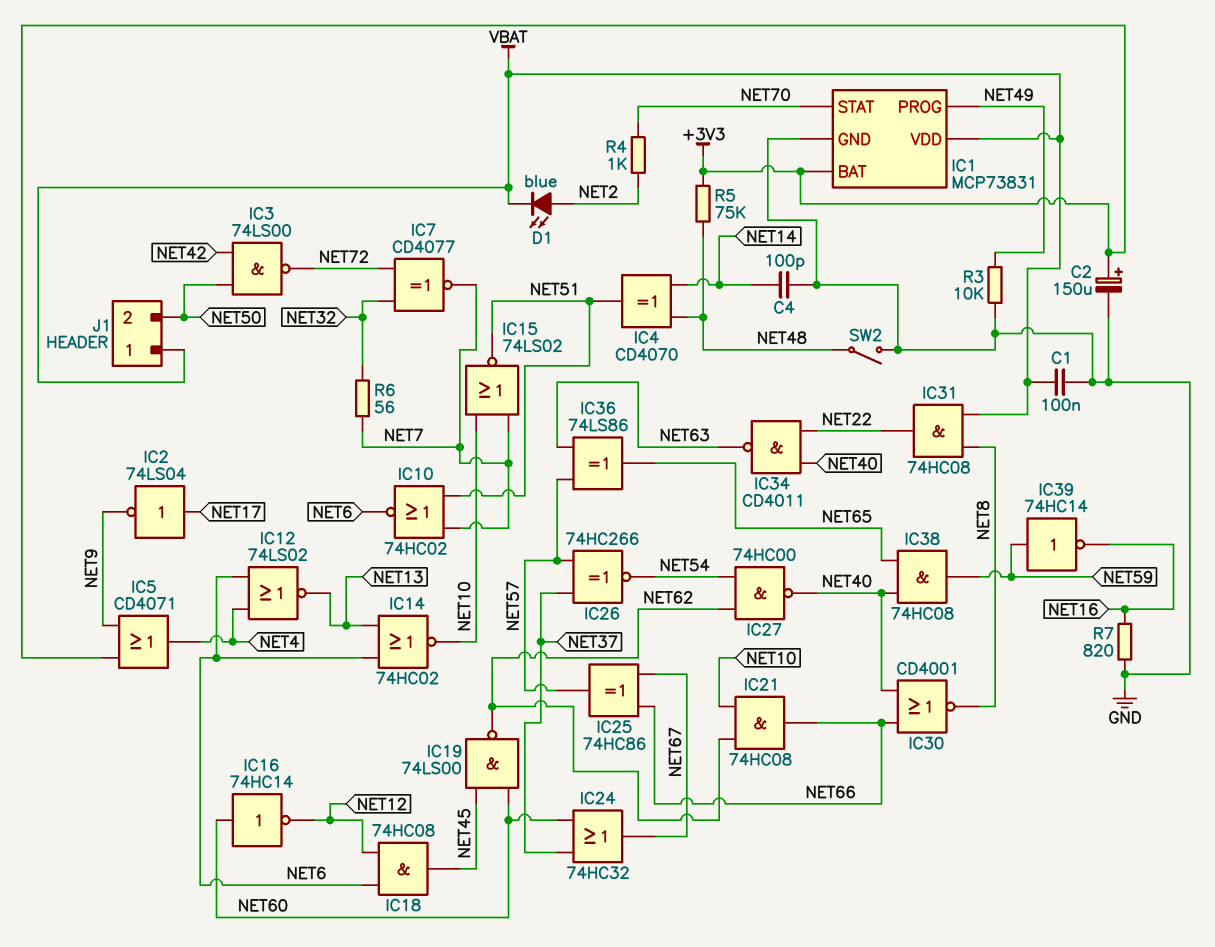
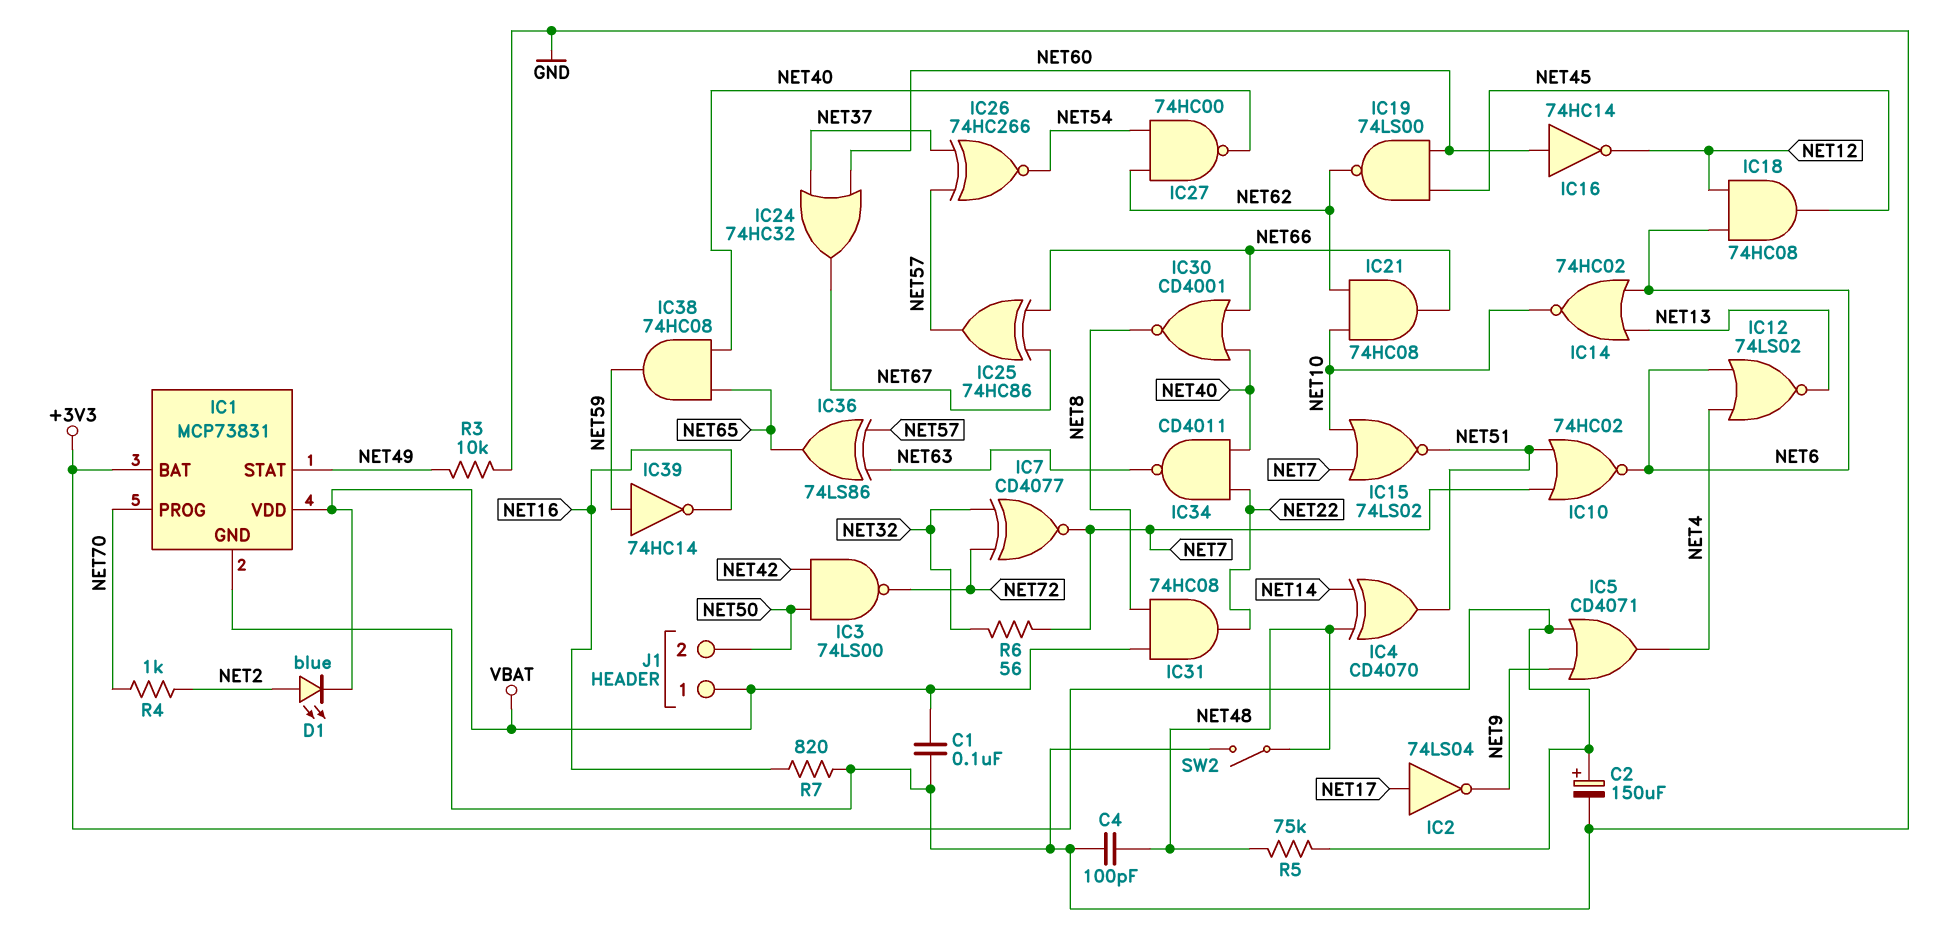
C4: 100pF (GND, NET14) -> 100pF (GND, NET48)
IC1 pin PROG: NET49 -> NET70
IC1 pin STAT: NET70 -> NET49

